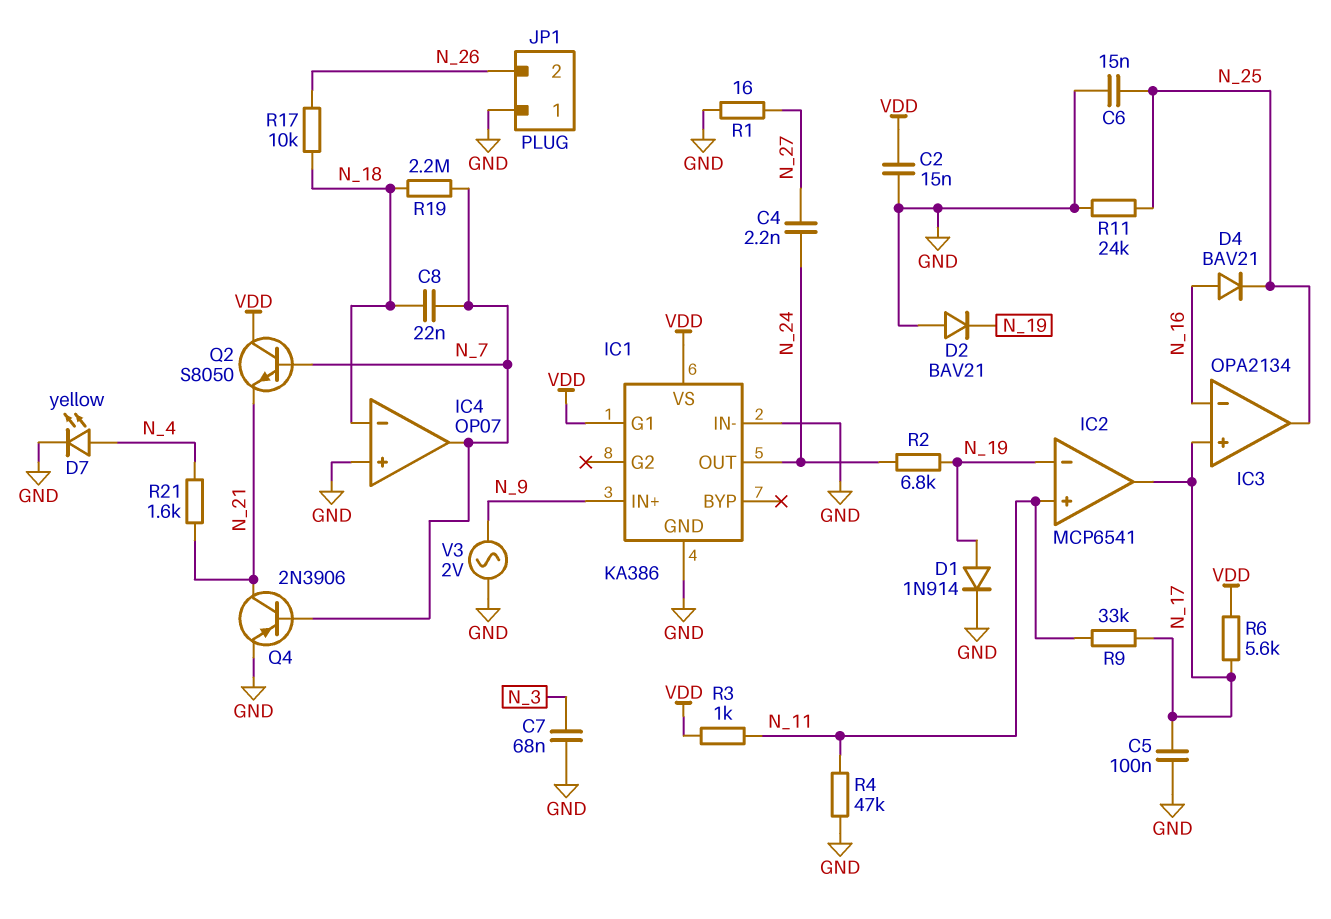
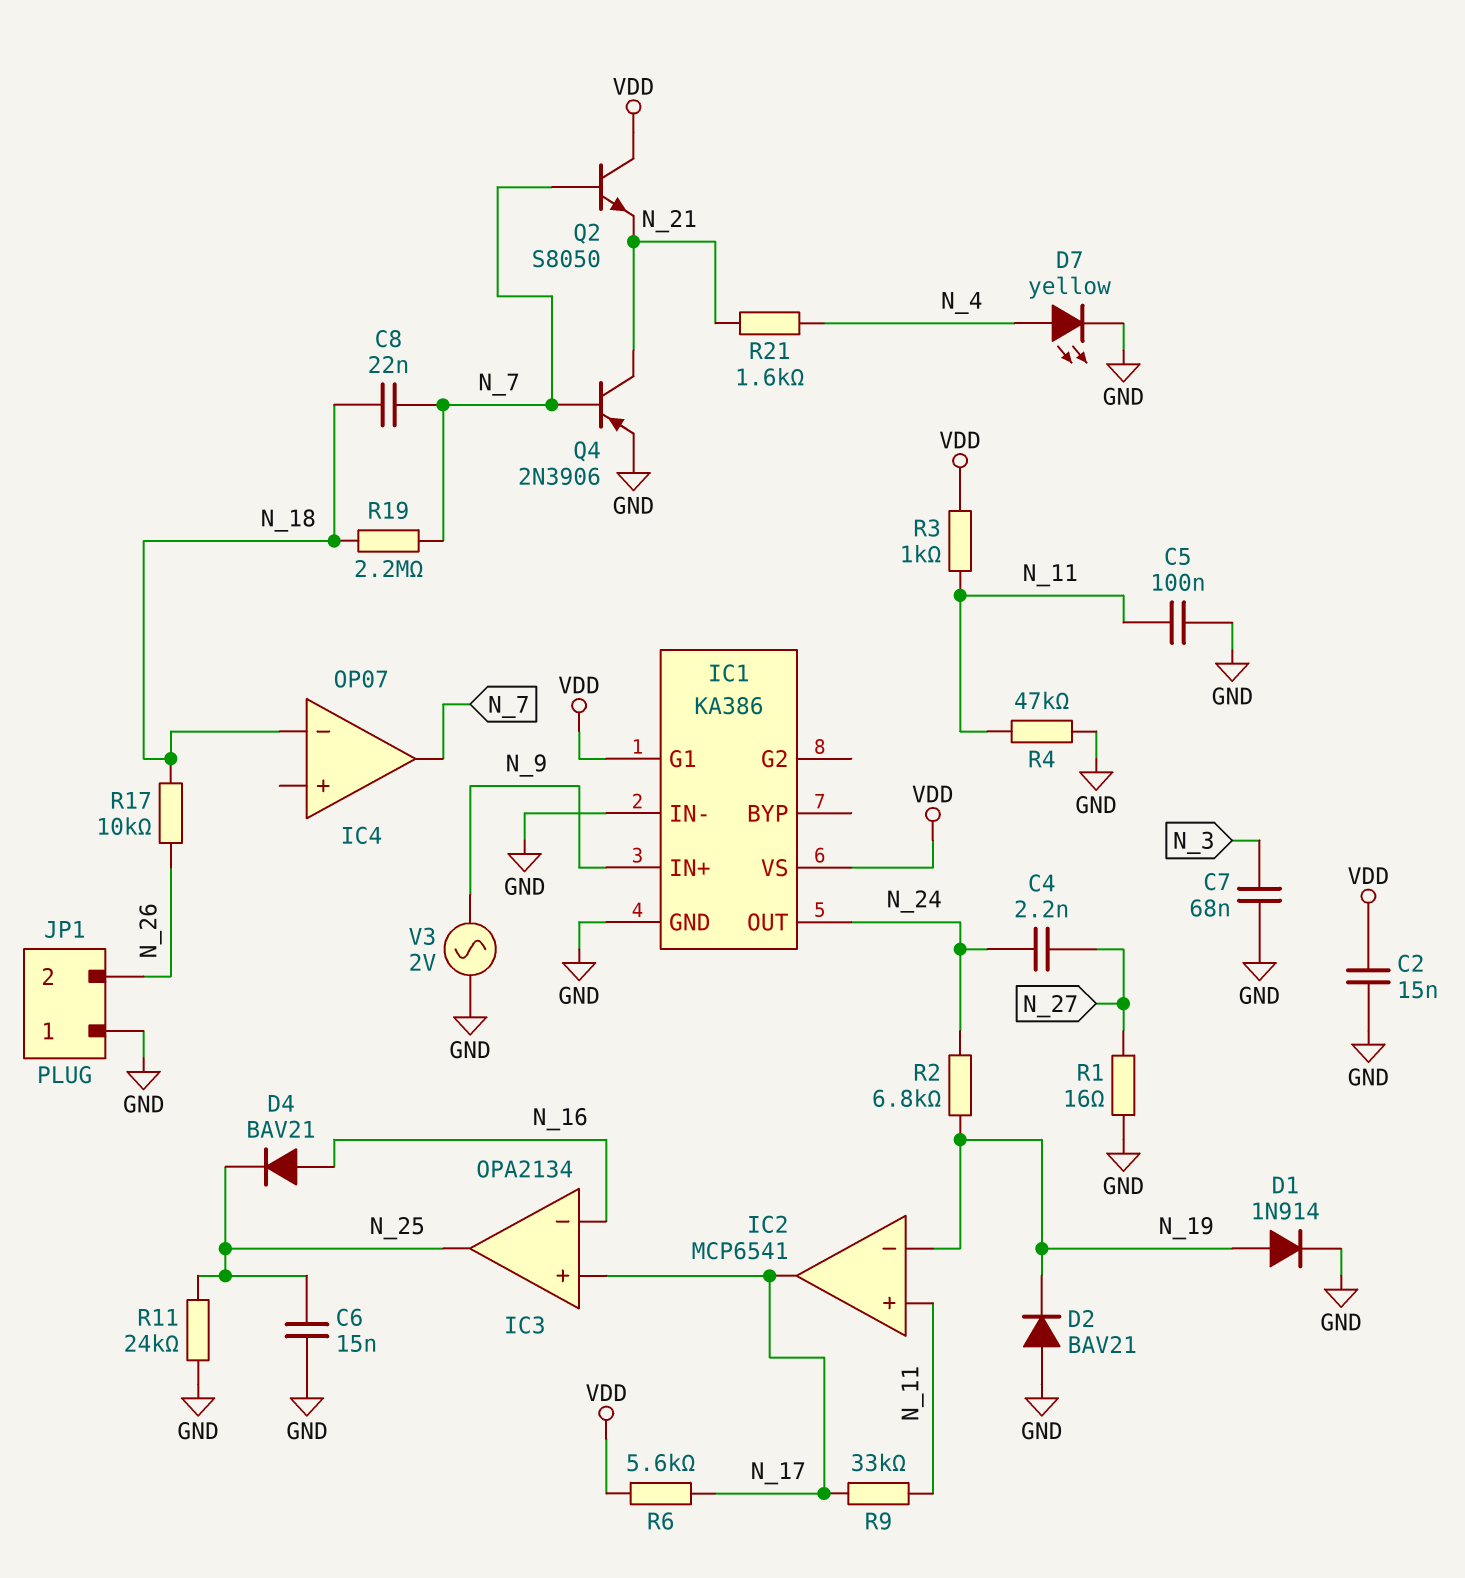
C5: 100nF (GND, N_17) -> 100nF (GND, N_11)
IC4 pin in+: GND -> none

